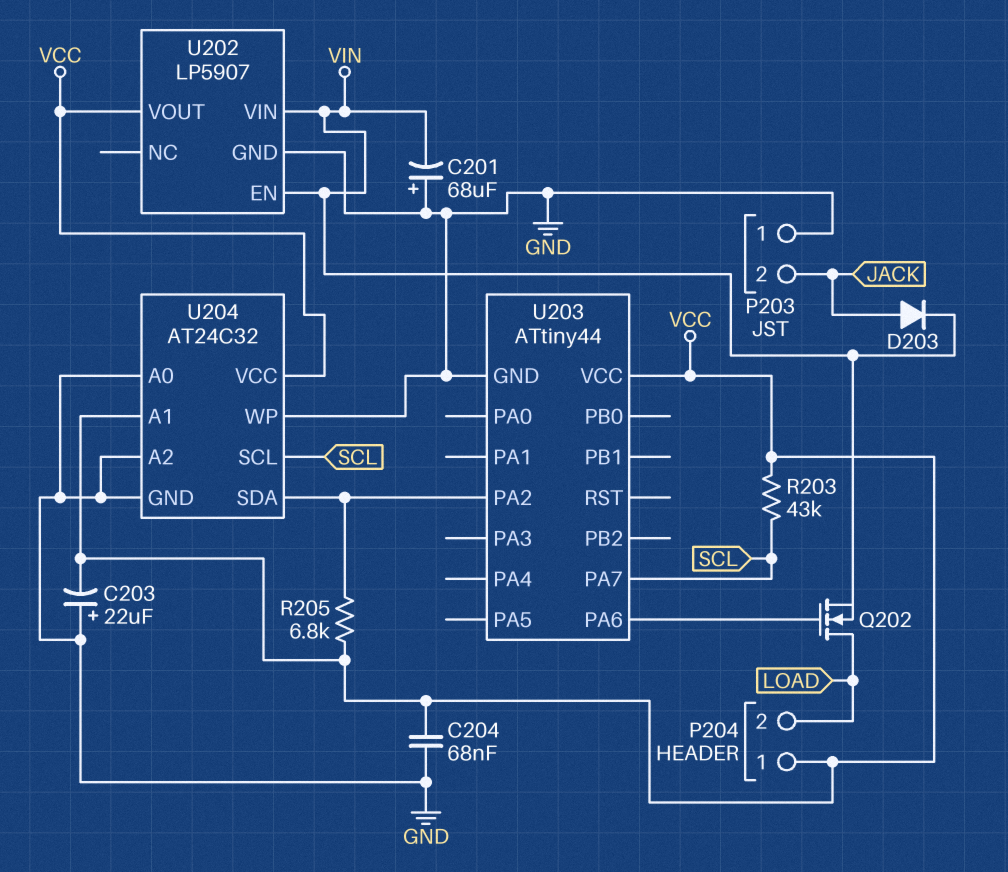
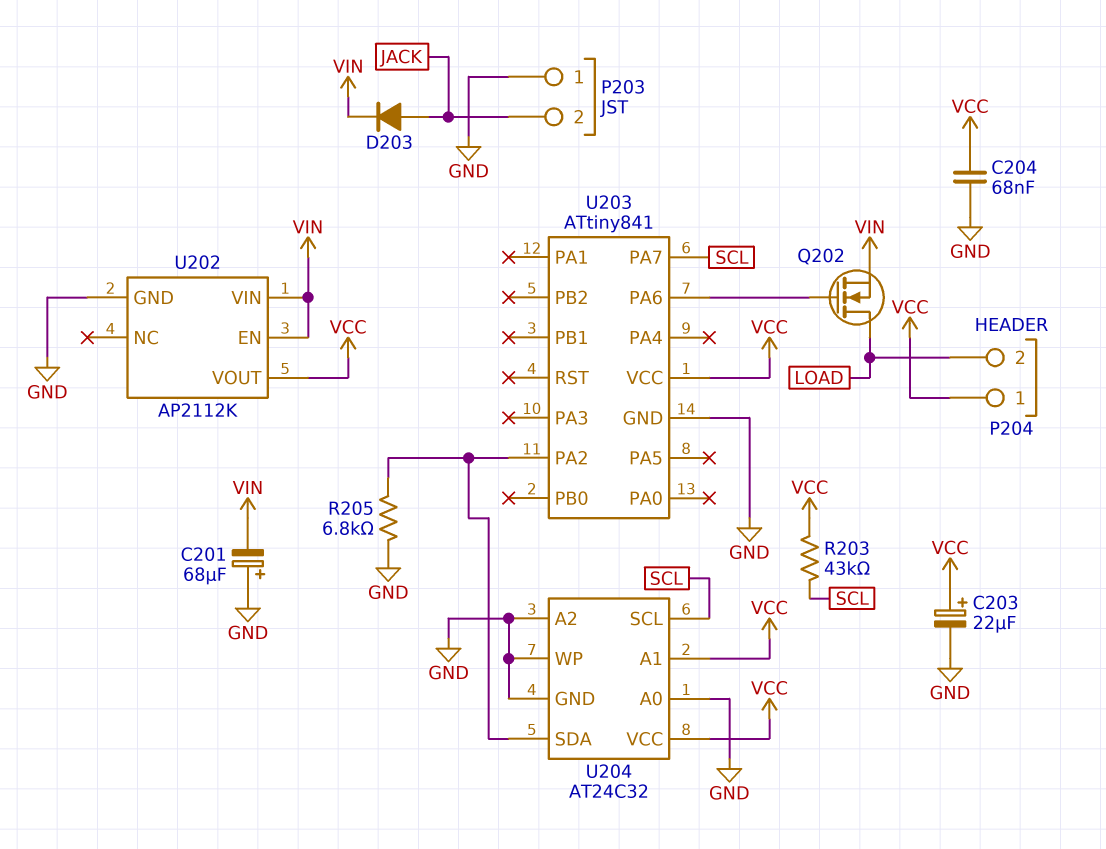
C203: 22uF (plus GND, minus VCC) -> 22uF (plus VCC, minus GND)
R205: 6.8k (U203/PA2, VCC) -> 6.8k (GND, U203/PA2)
U202: LP5907 -> AP2112K
U203: ATtiny44 -> ATtiny841

